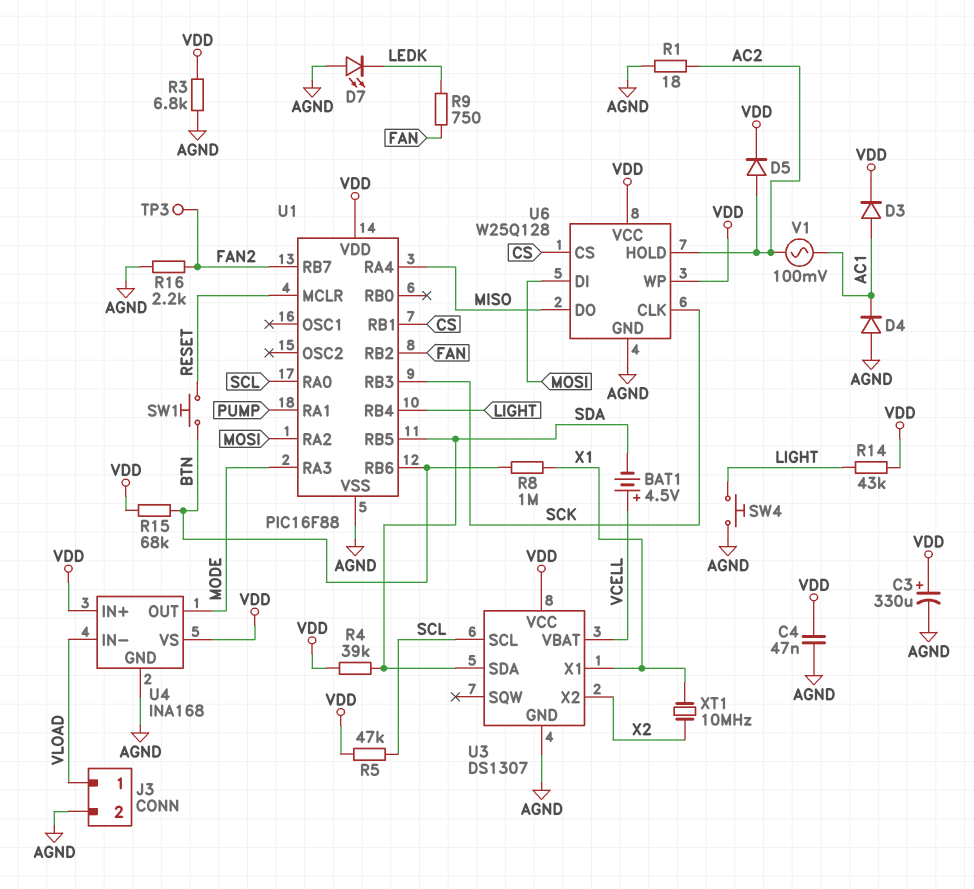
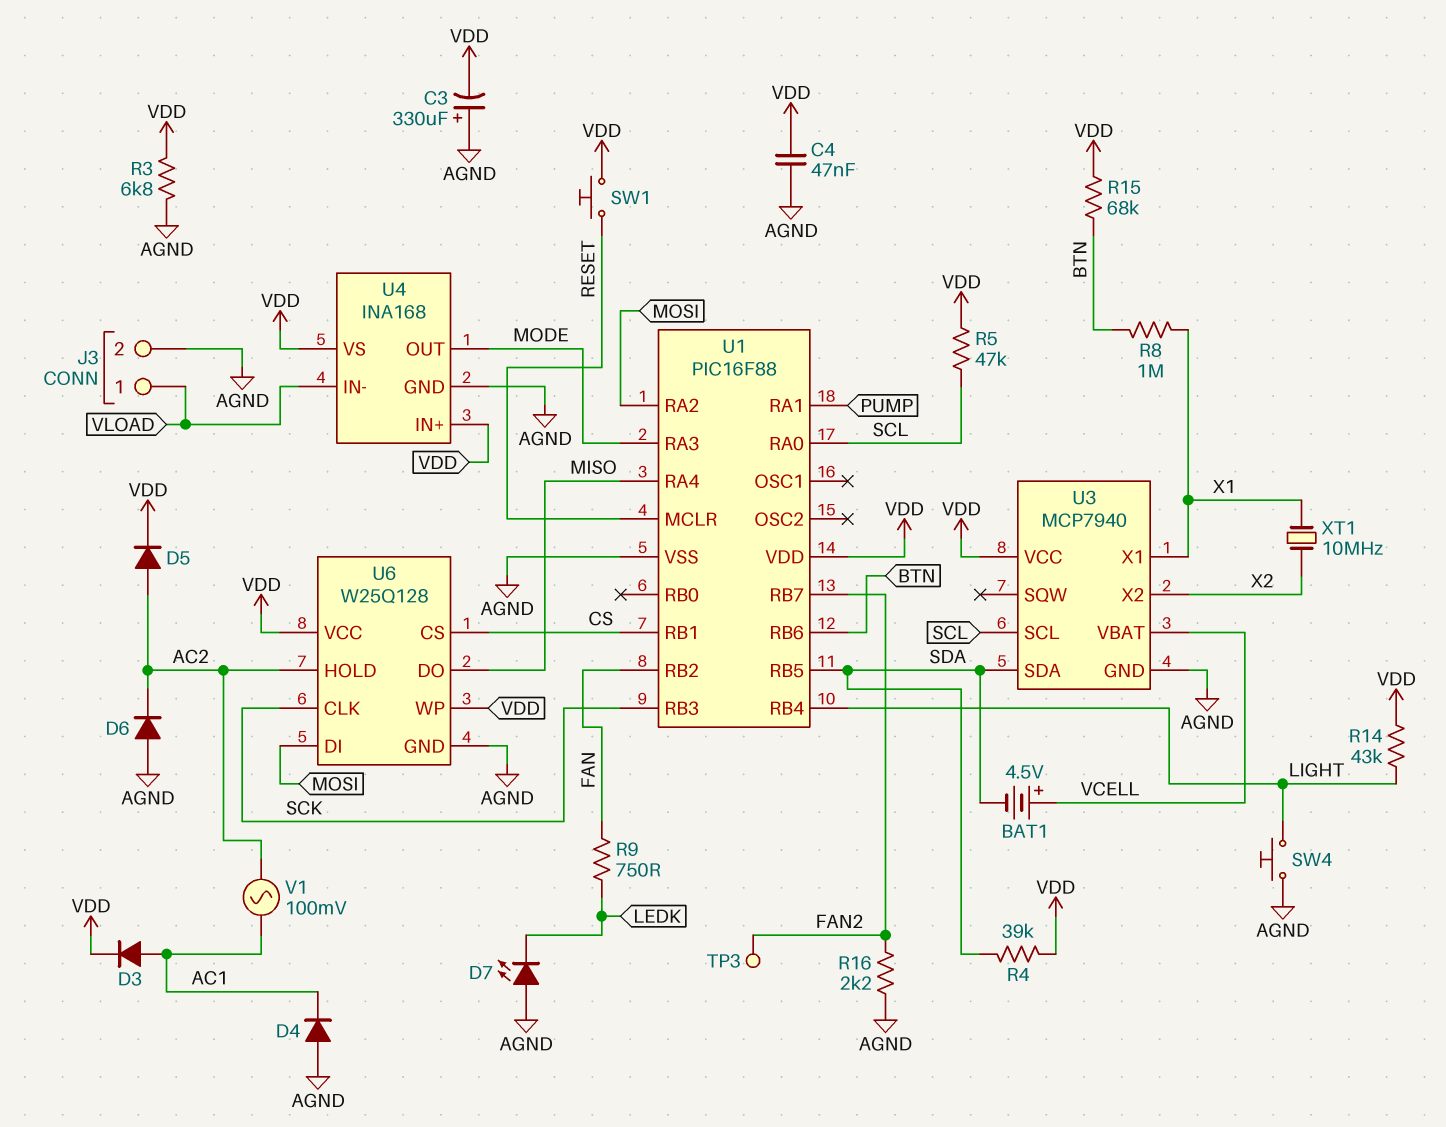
C3: 330uF (plus VDD, minus AGND) -> 330uF (plus AGND, minus VDD)
D6: none -> diode (A AGND, K AC2)
R1: 18 (AC2, AGND) -> none
SW1: button (BTN, RESET) -> button (RESET, VDD)
U3: DS1307 -> MCP7940

